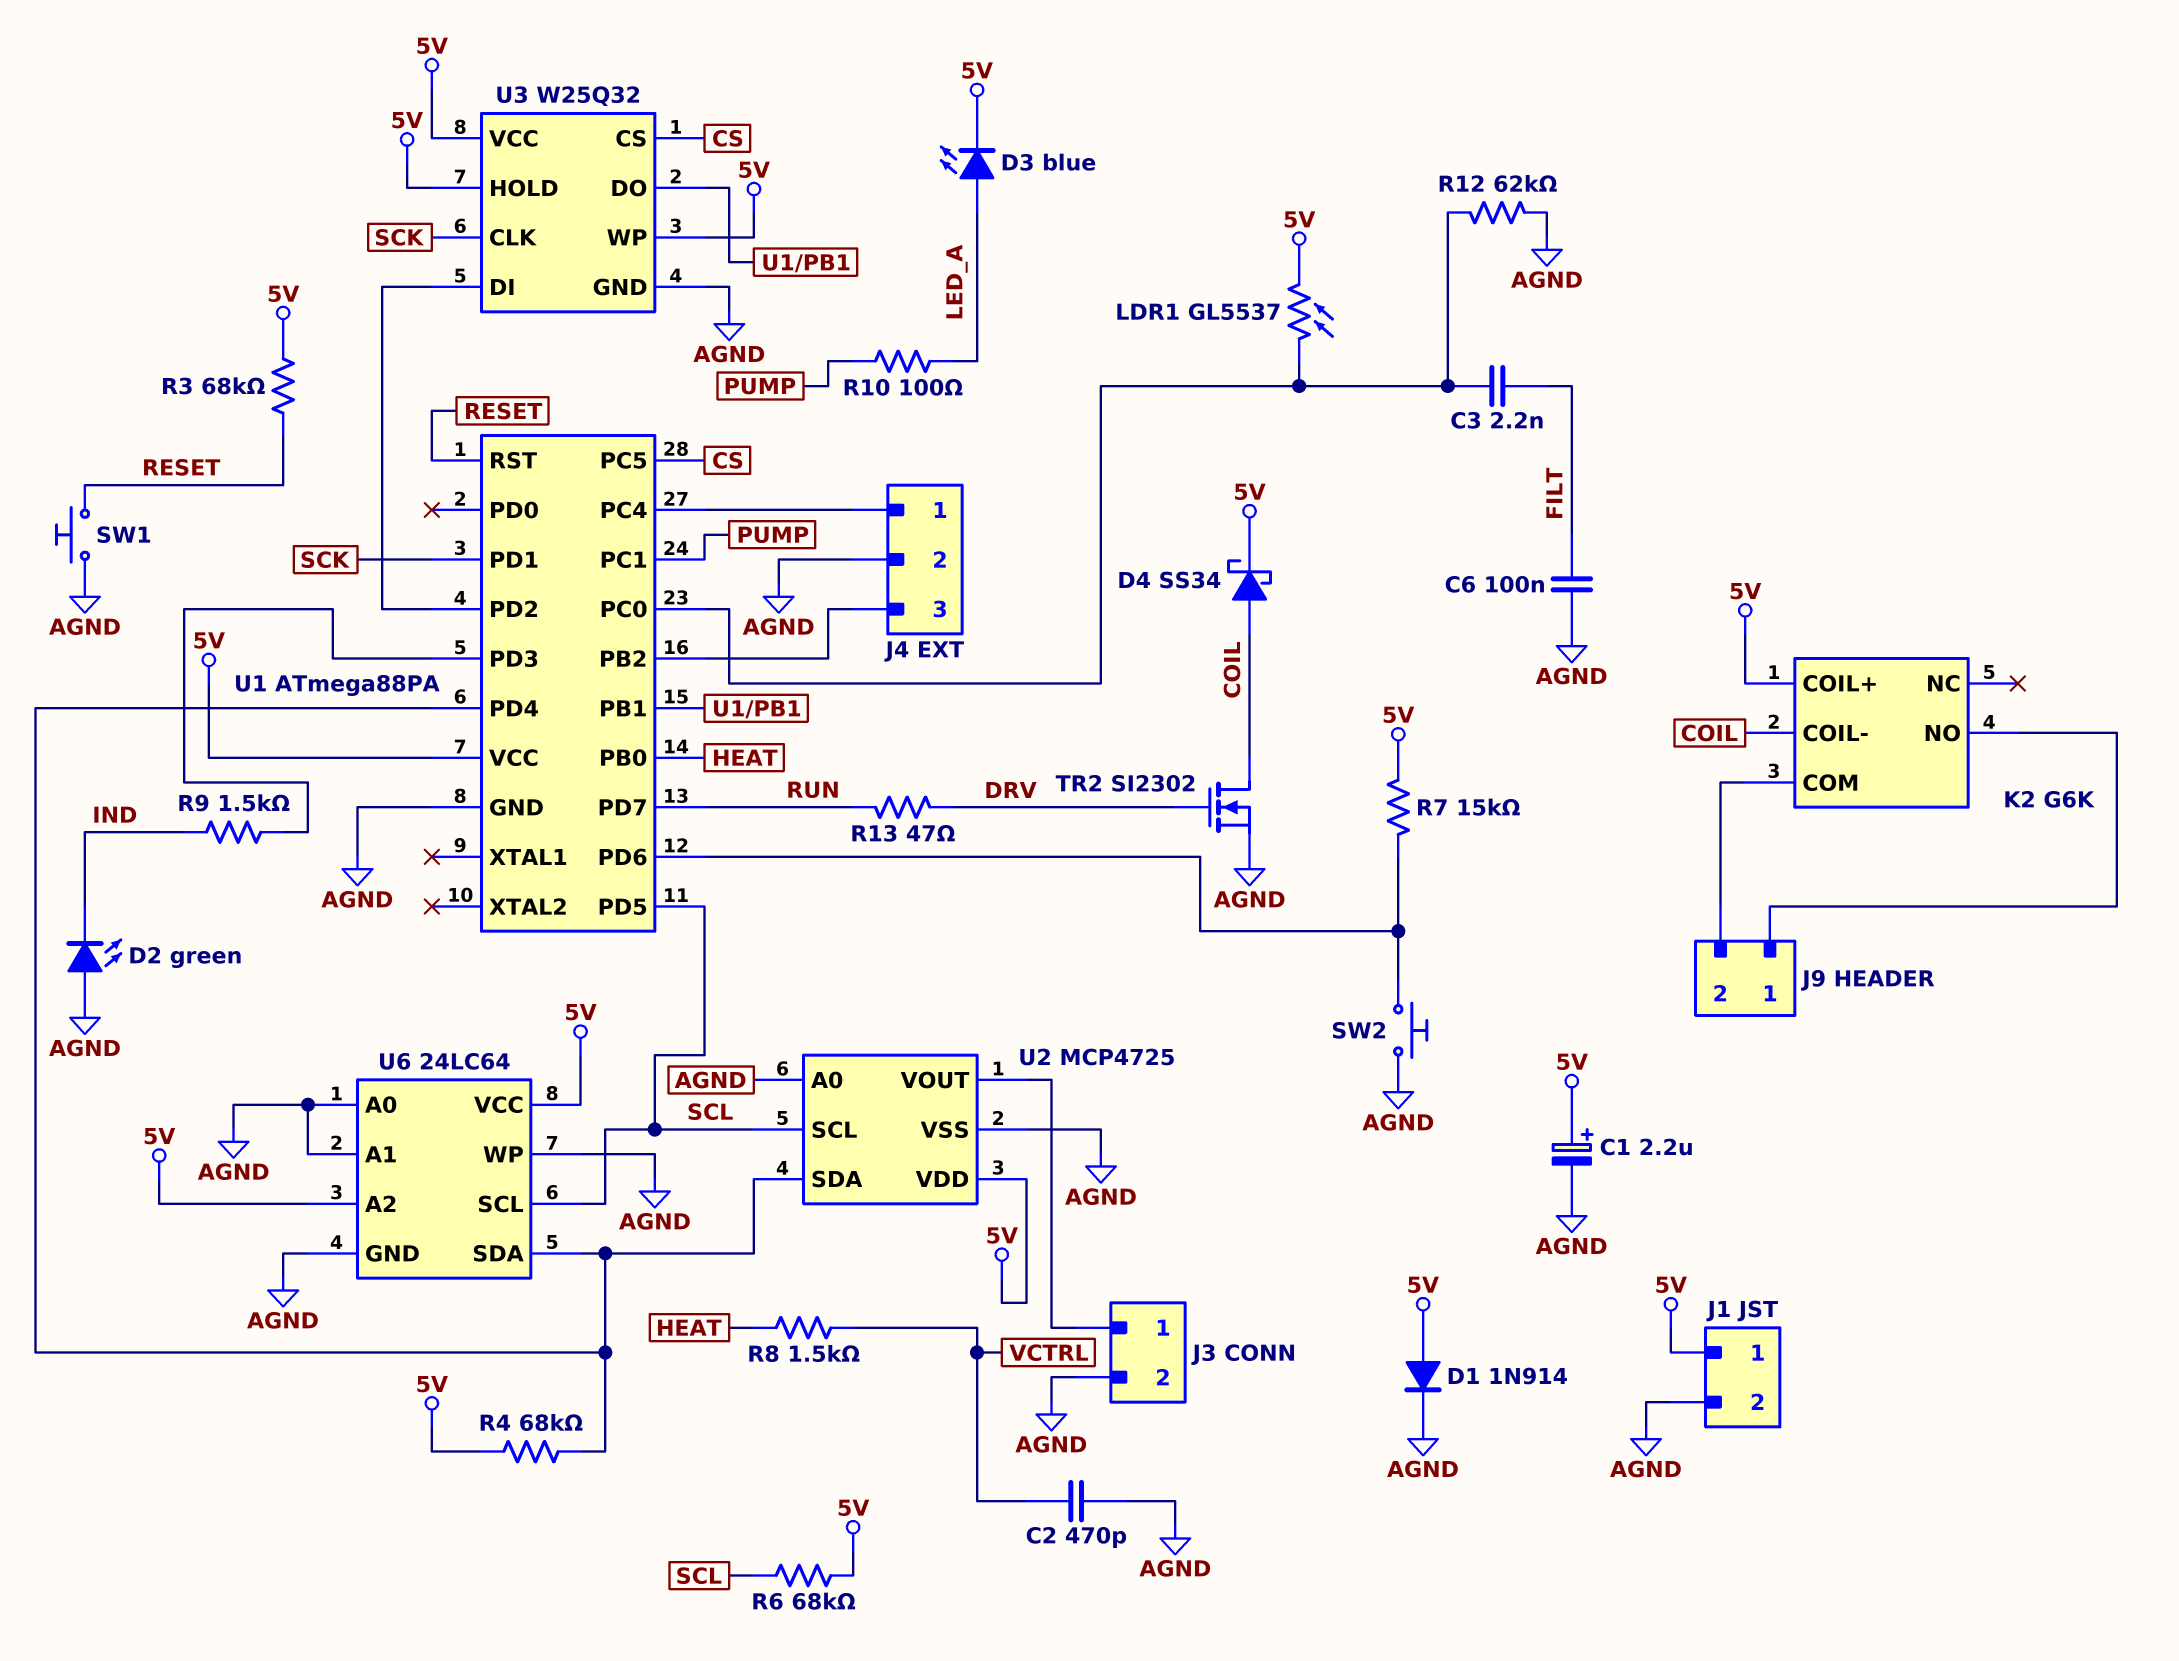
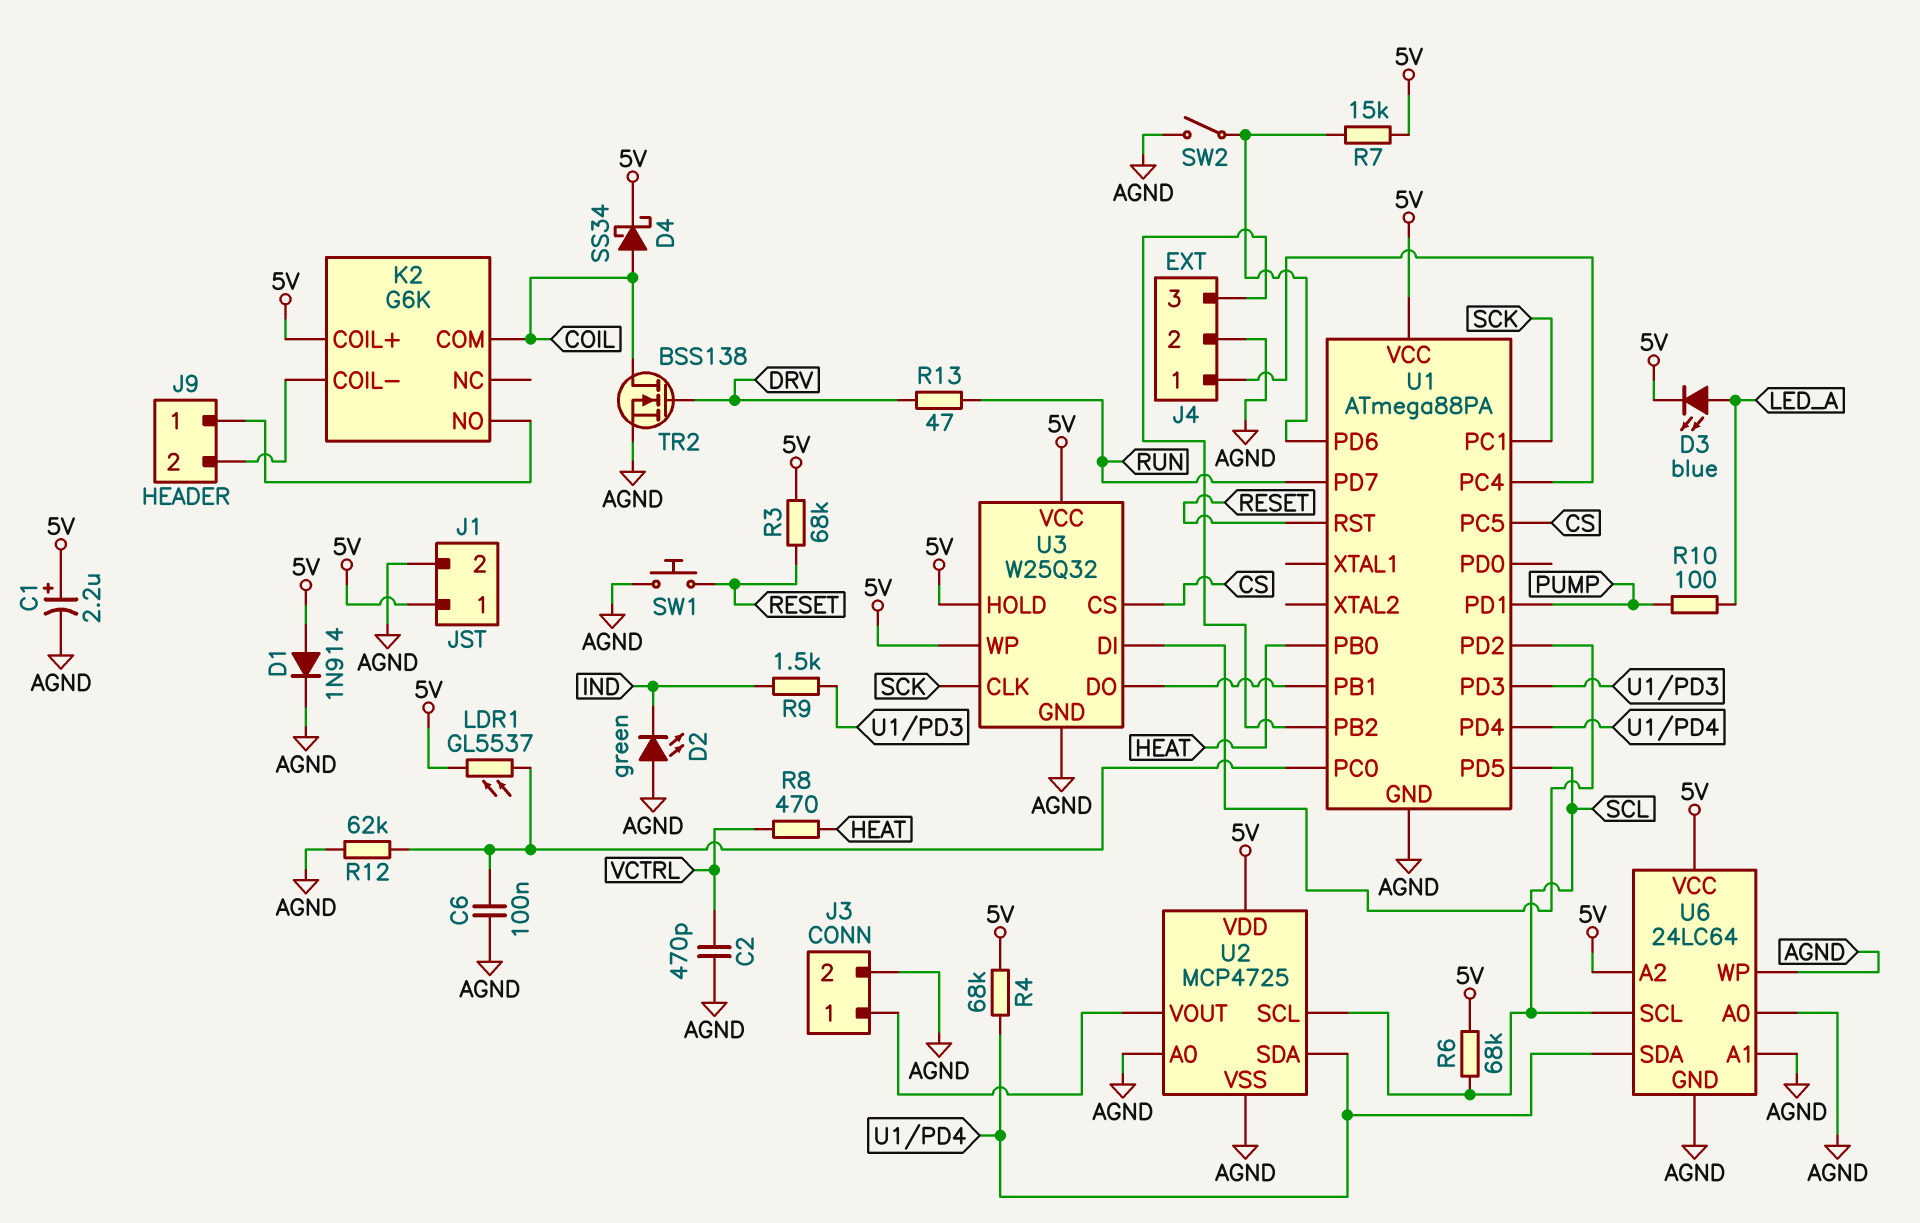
C3: 2.2nF (FILT, U1/PC0) -> none
C6: 100nF (AGND, FILT) -> 100nF (AGND, U1/PC0)
K2 pin COIL-: COIL -> J9/2
K2 pin COM: J9/2 -> COIL
R8: 1.5k (HEAT, VCTRL) -> 470 (HEAT, VCTRL)
SW2: button (AGND, U1/PD6) -> switch (AGND, U1/PD6)
TR2: NMOS SI2302 (G DRV, D COIL, S AGND) -> NMOS BSS138 (G DRV, D COIL, S AGND)
U1 pin PC1: PUMP -> SCK
U1 pin PD1: SCK -> PUMP

